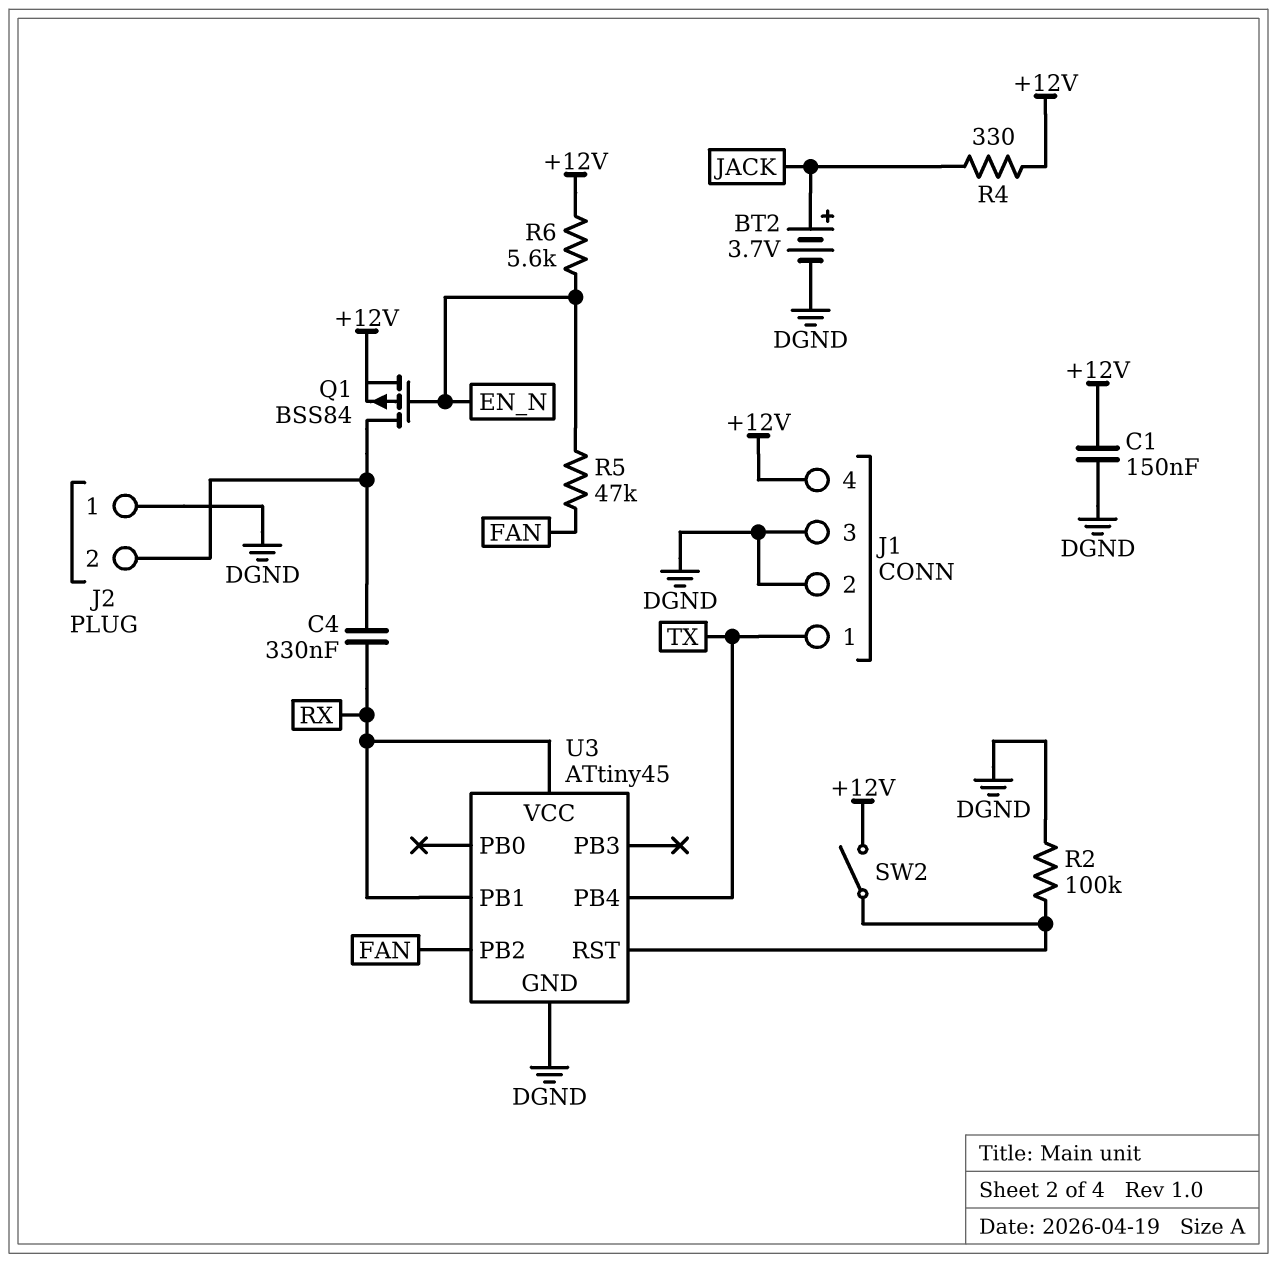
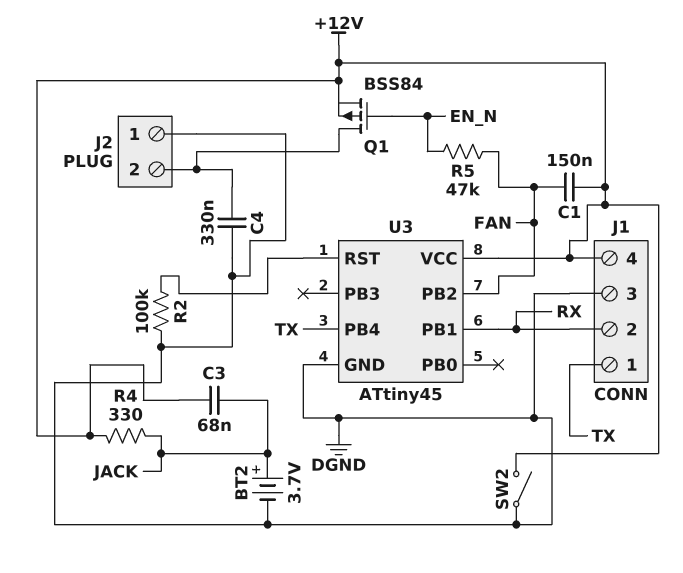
C1: 150nF (+12V, DGND) -> 150nF (+12V, FAN)
C3: none -> 68nF (+12V, JACK)
C4: 330nF (J2/2, RX) -> 330nF (DGND, J2/2)
J1 pin 2: DGND -> RX
R6: 5.6k (+12V, EN_N) -> none
SW2: switch (+12V, U3/RST) -> switch (+12V, DGND)
U3 pin VCC: RX -> +12V

